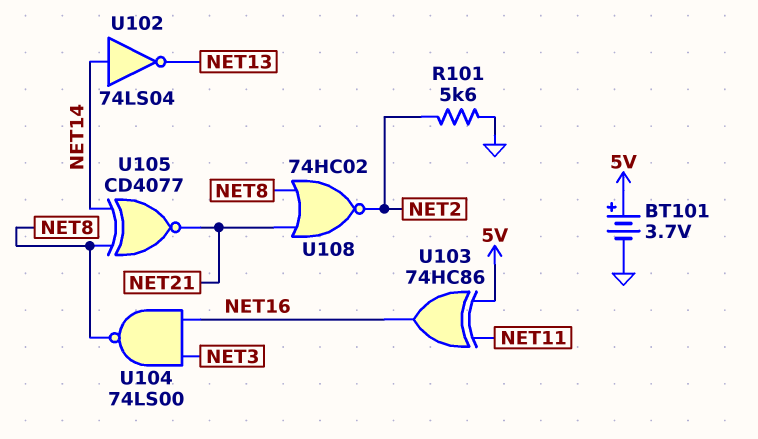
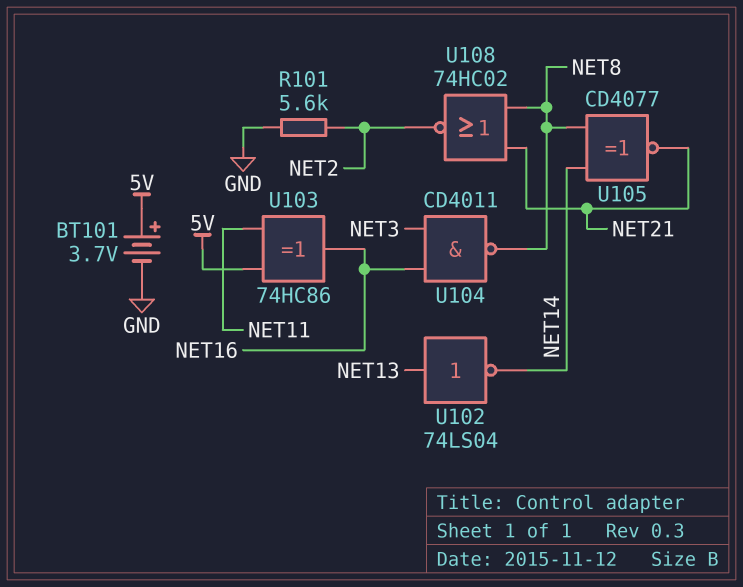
U102: NOT 74LS04 (in NET14, out NET13) -> NOT 74LS04 (in NET13, out NET14)
U104: NAND 74LS00 (in NET3, in NET16, out NET8) -> NAND CD4011 (in NET3, in NET16, out NET8)

